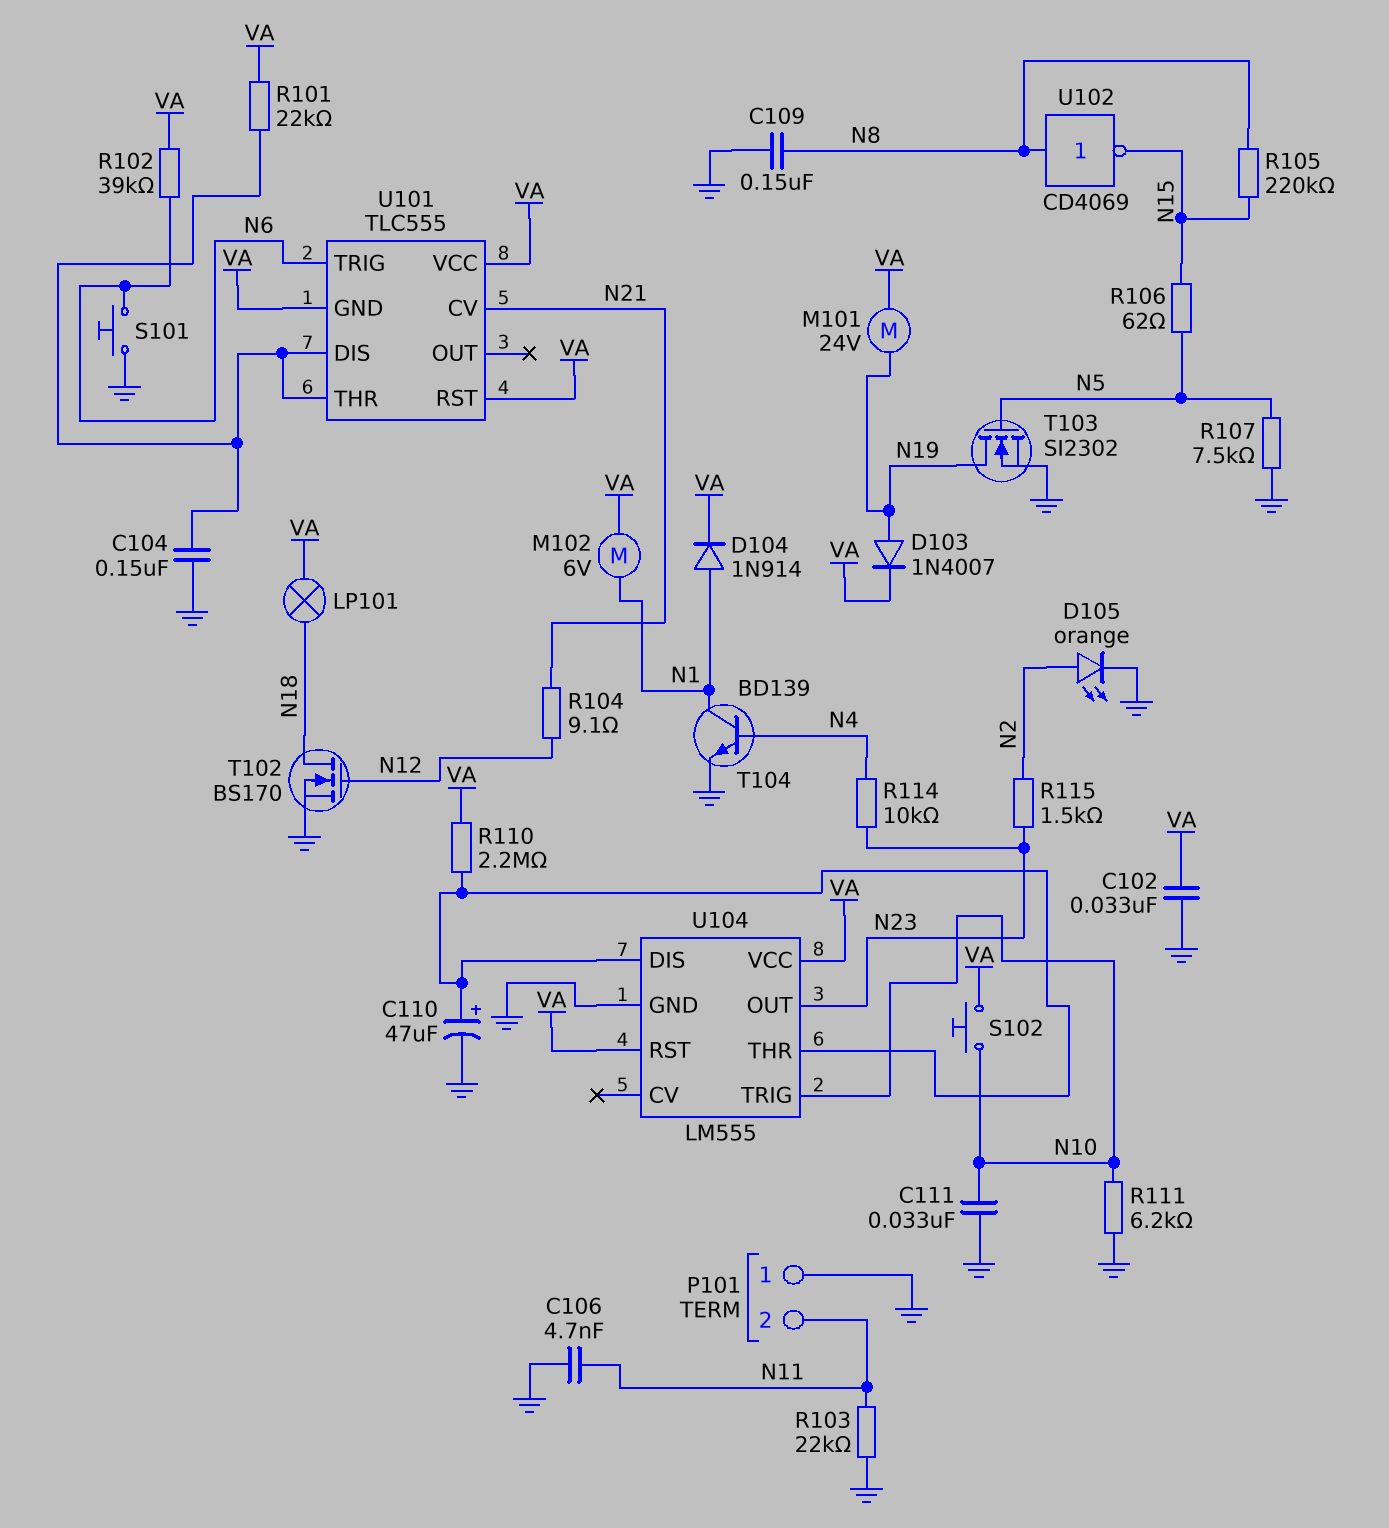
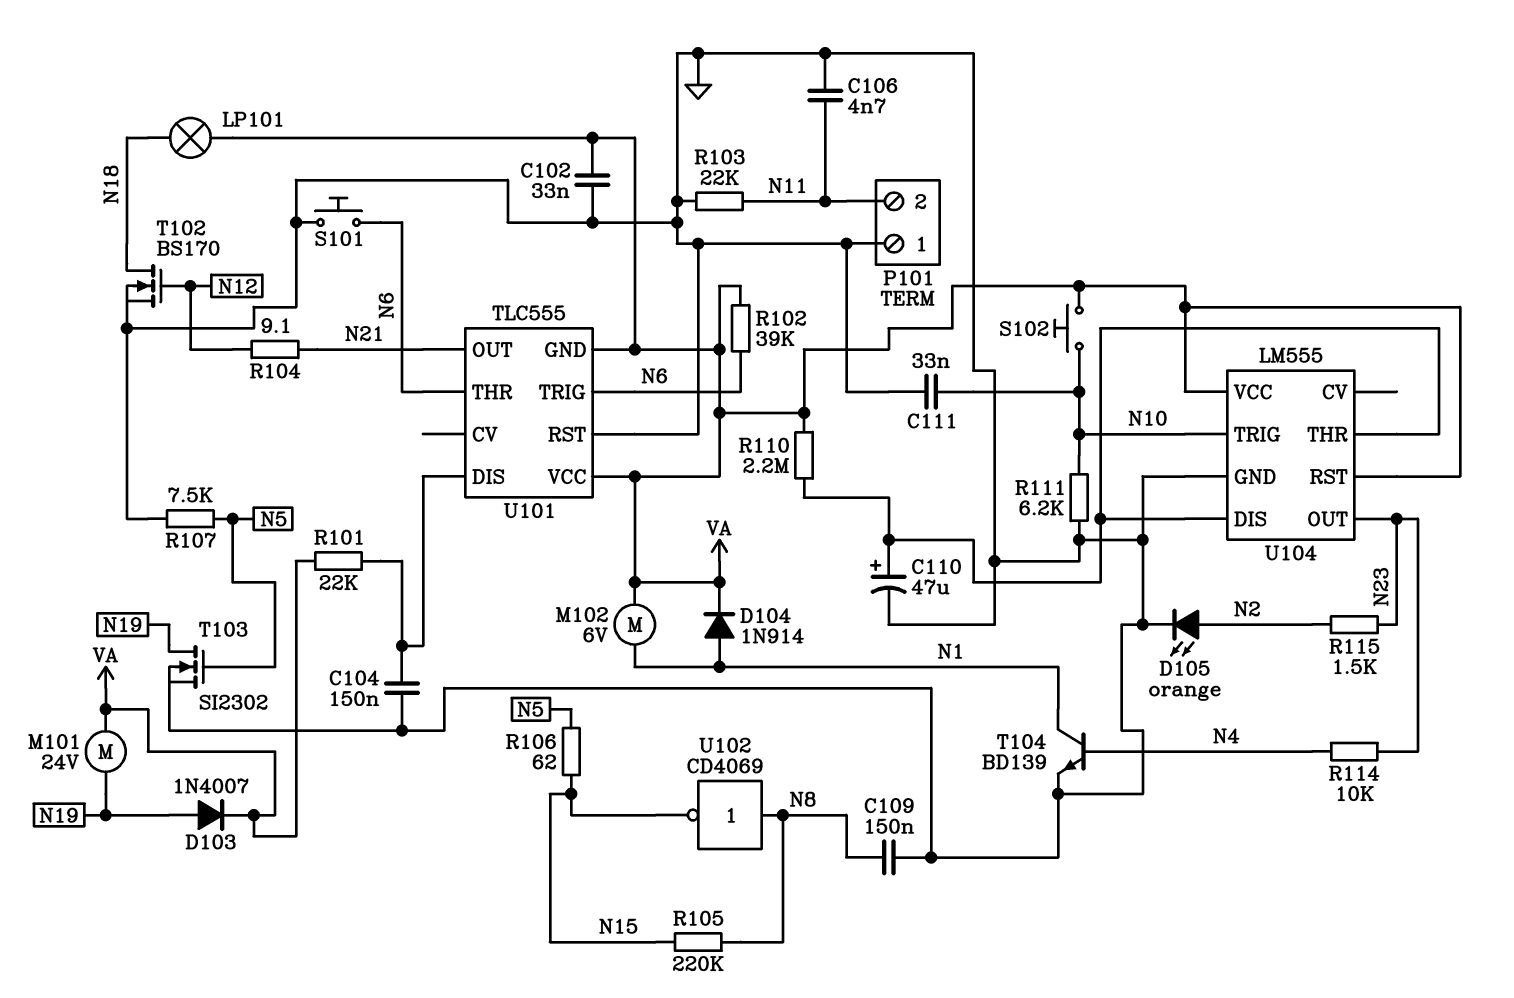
U101 pin CV: N21 -> none
U101 pin OUT: none -> N21
U101 pin RST: VA -> GND
U101 pin THR: U101/DIS -> N6

